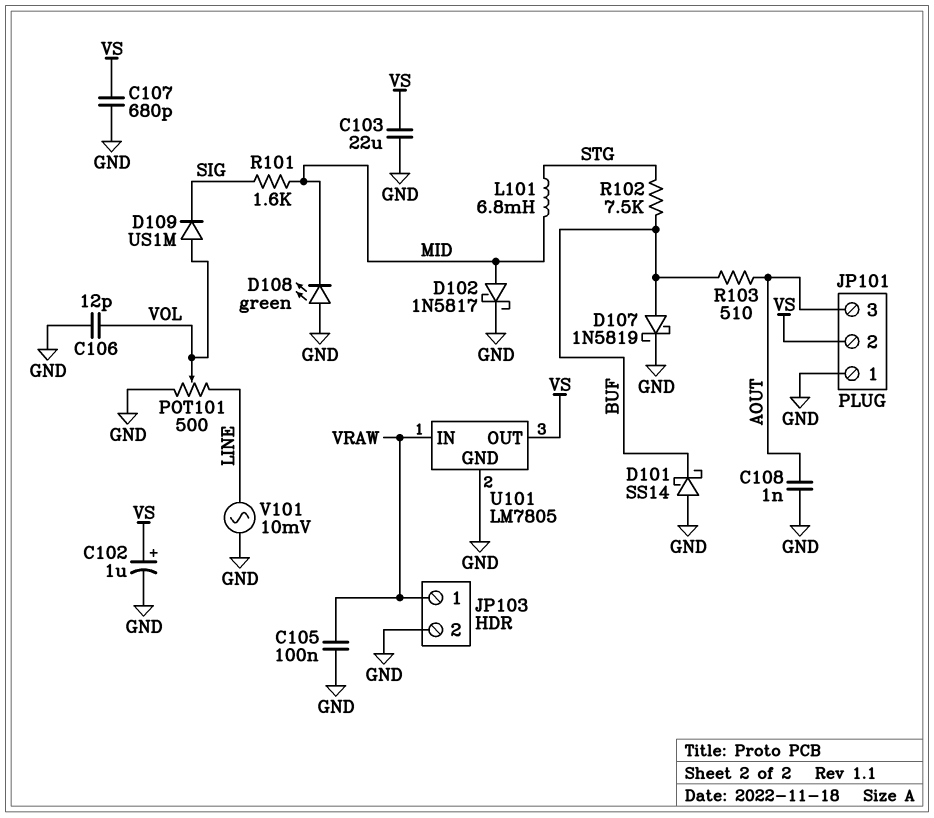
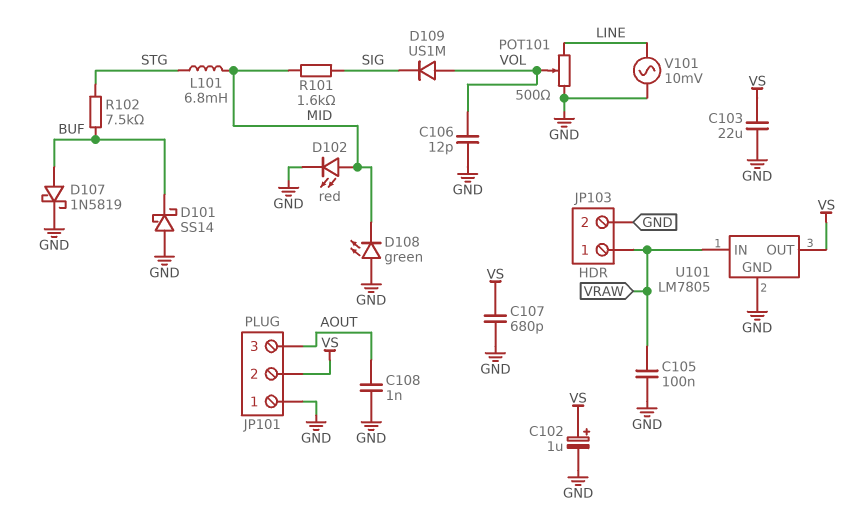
D102: schottky 1N5817 (A MID, K GND) -> LED red (A MID, K GND)
R103: 510 (AOUT, BUF) -> none

